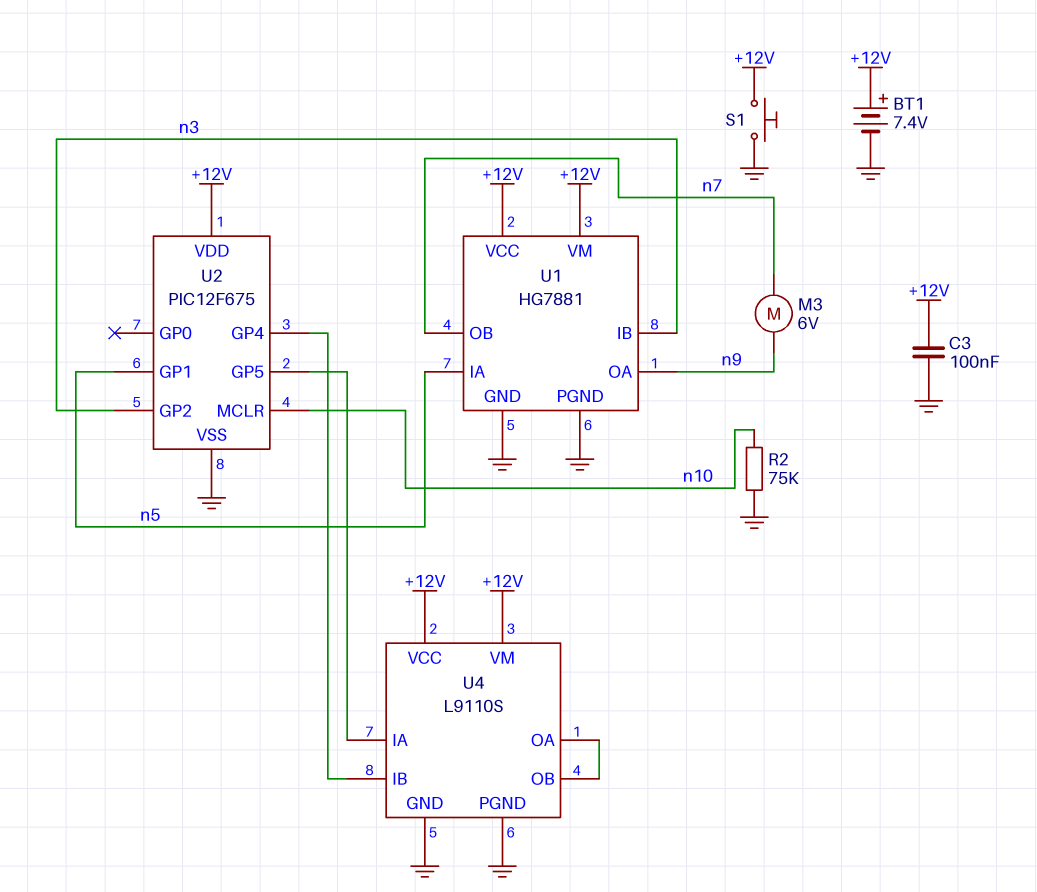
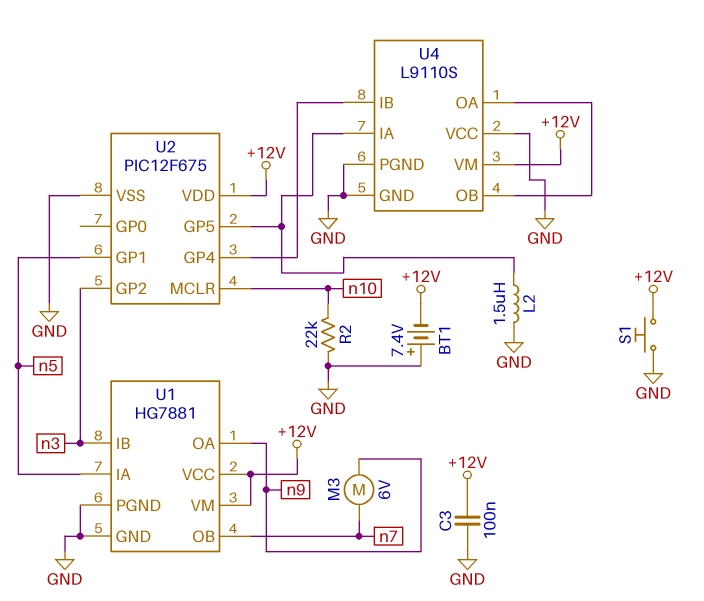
BT1: 7.4V (plus +12V, minus GND) -> 7.4V (plus GND, minus +12V)
L2: none -> 1.5uH (GND, U2/GP5)
R2: 75k (GND, n10) -> 22k (GND, n10)
U4 pin VCC: +12V -> GND

